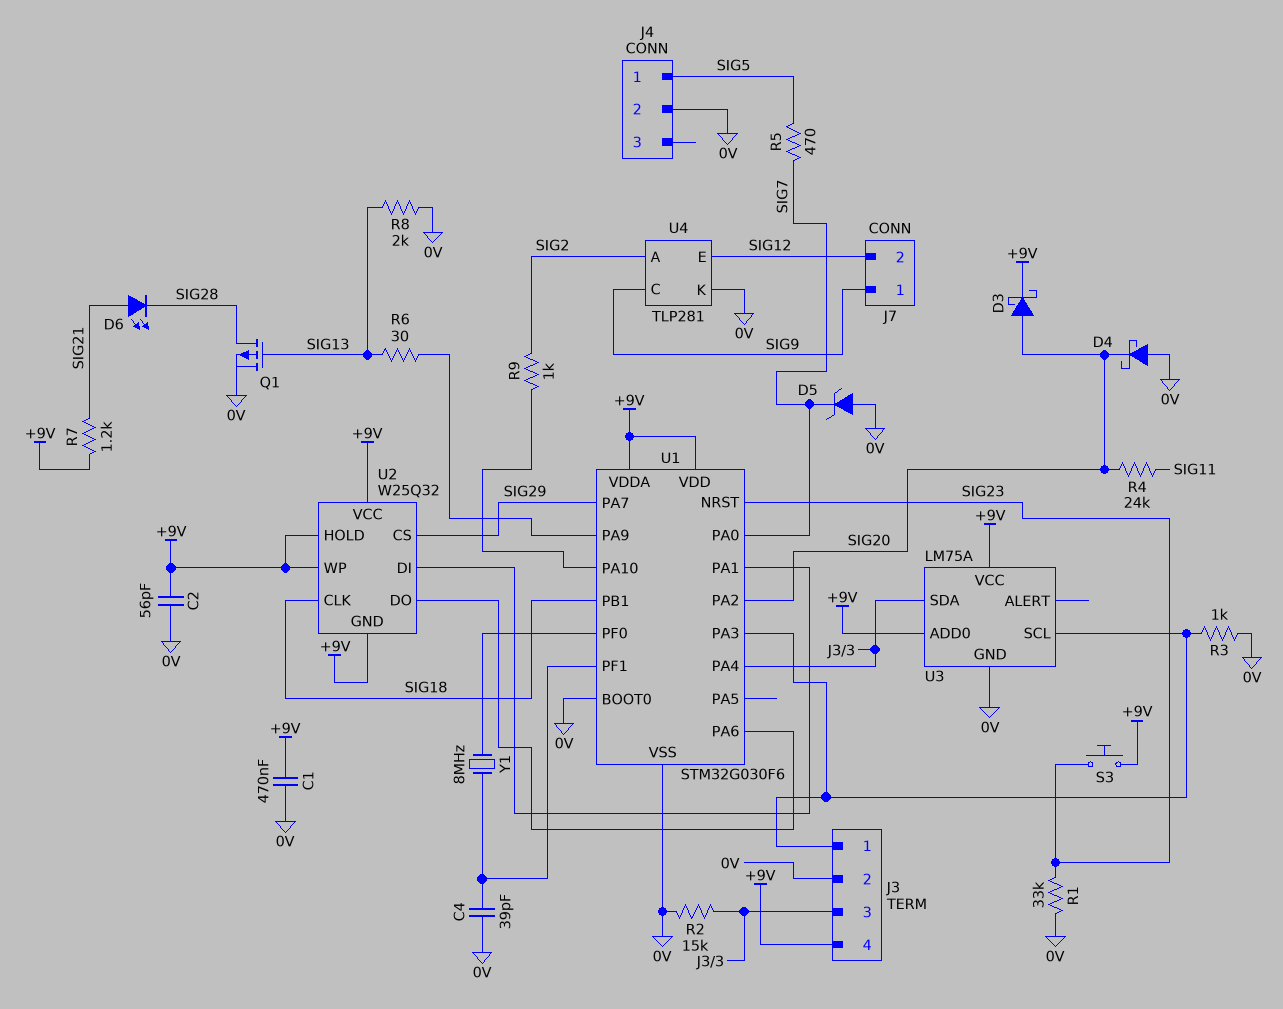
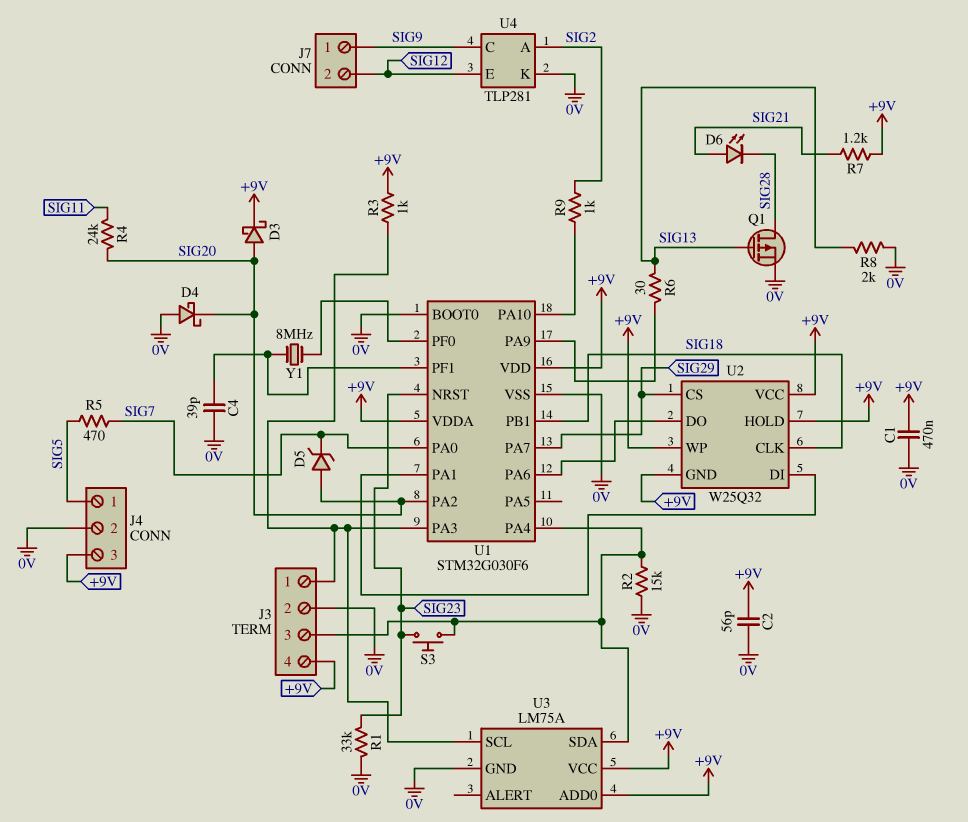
D5: zener (A 0V, K SIG7) -> zener (A SIG20, K SIG7)
J4 pin 3: none -> +9V
R3: 1k (0V, J3/1) -> 1k (+9V, J3/1)
S3: button (+9V, SIG23) -> button (J3/3, SIG23)

